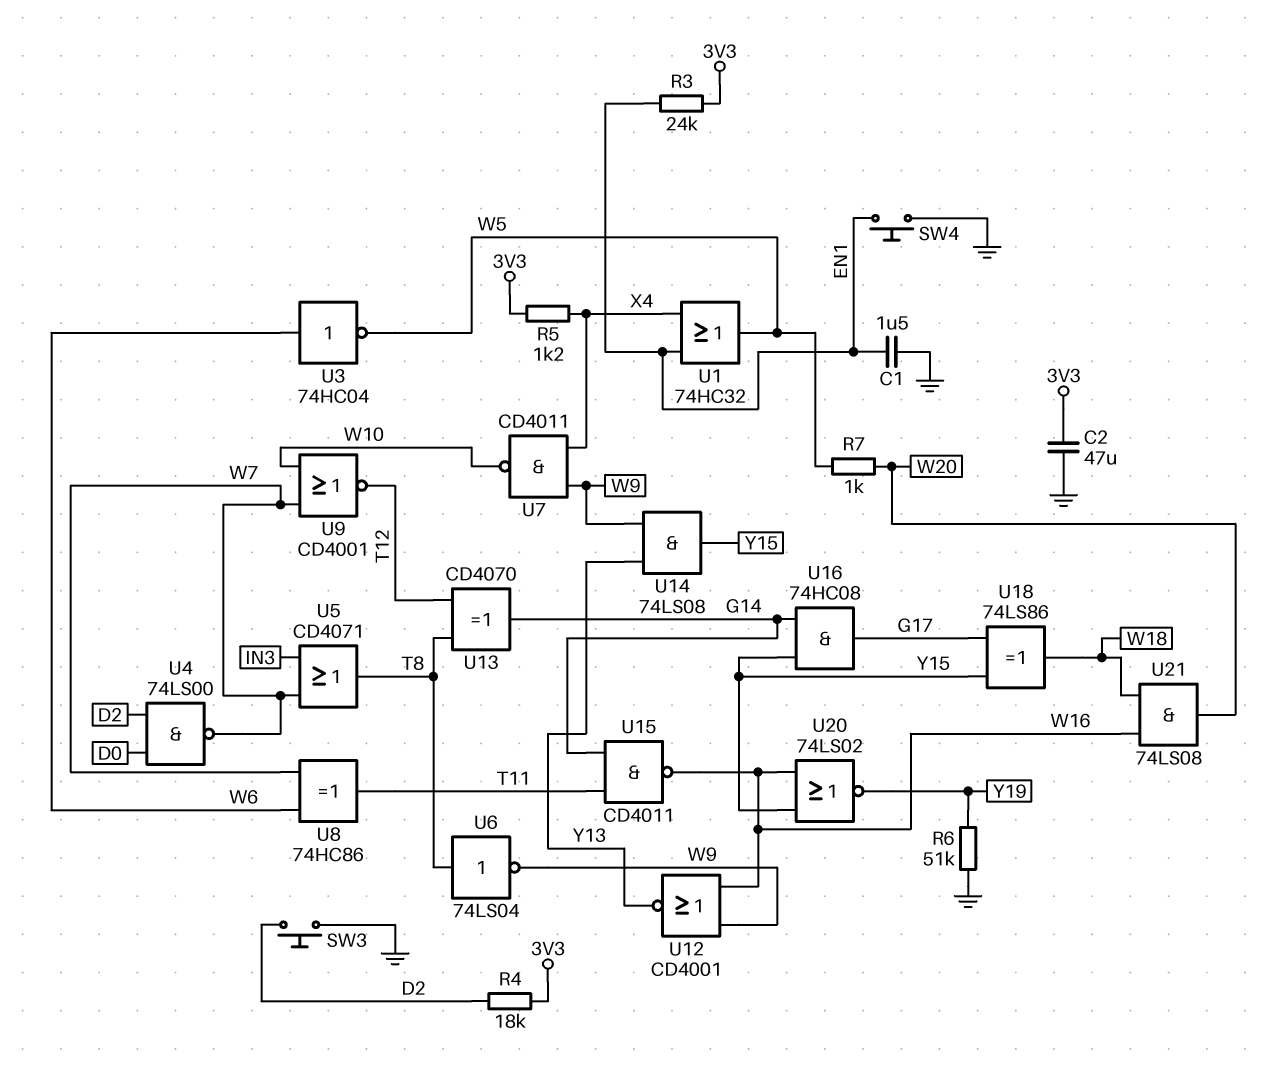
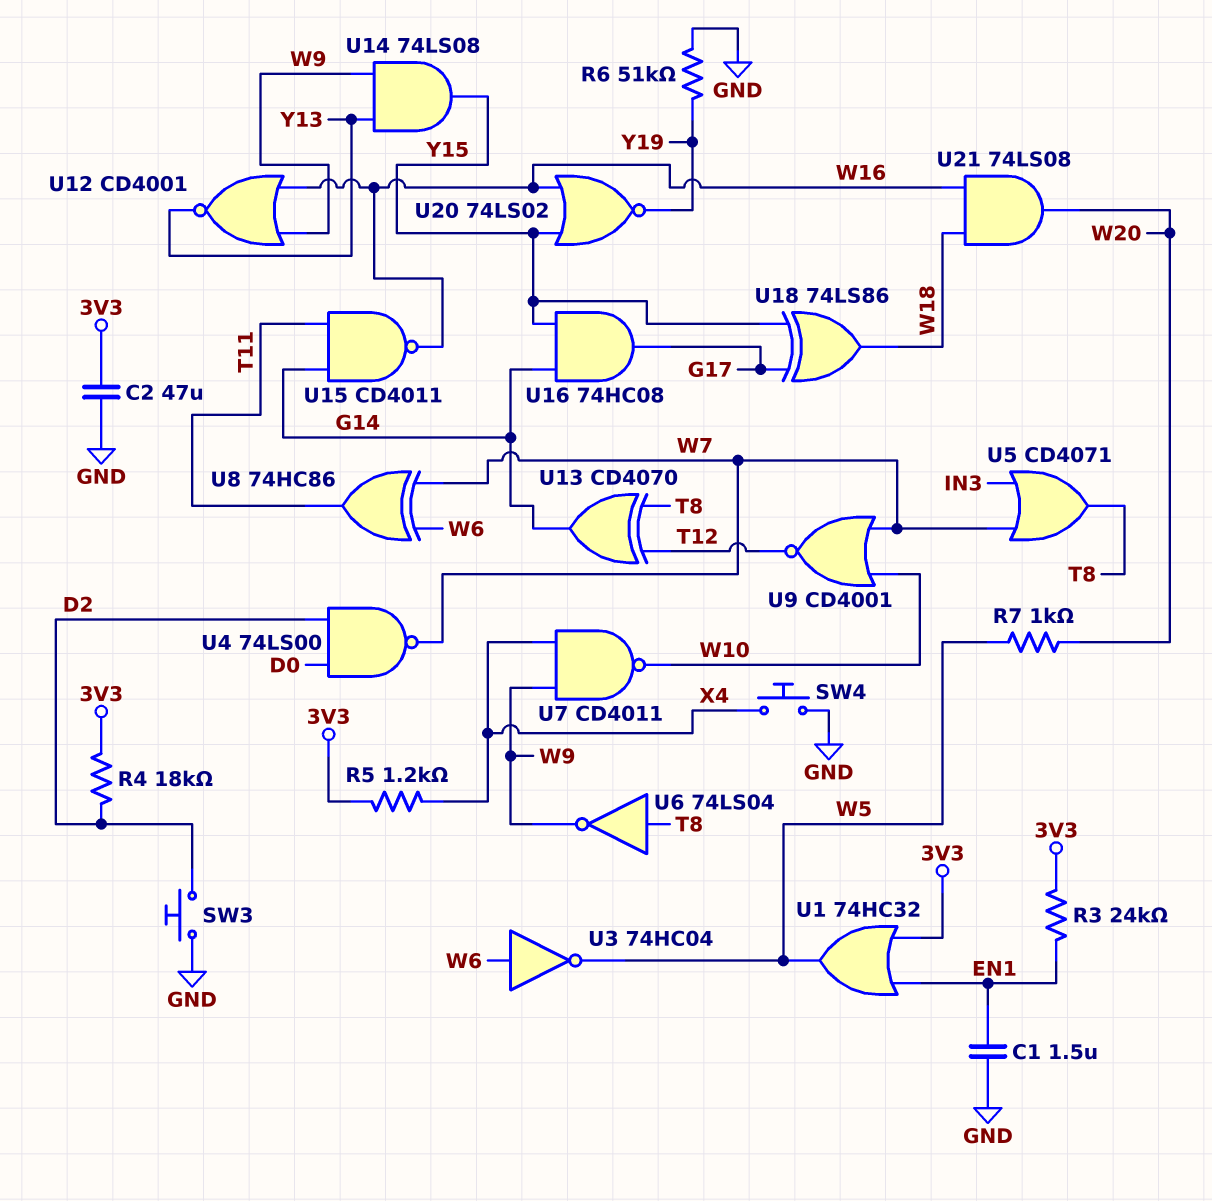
SW4: button (EN1, GND) -> button (GND, X4)
U1: OR 74HC32 (in EN1, in X4, out W5) -> OR 74HC32 (in 3V3, in EN1, out W5)

